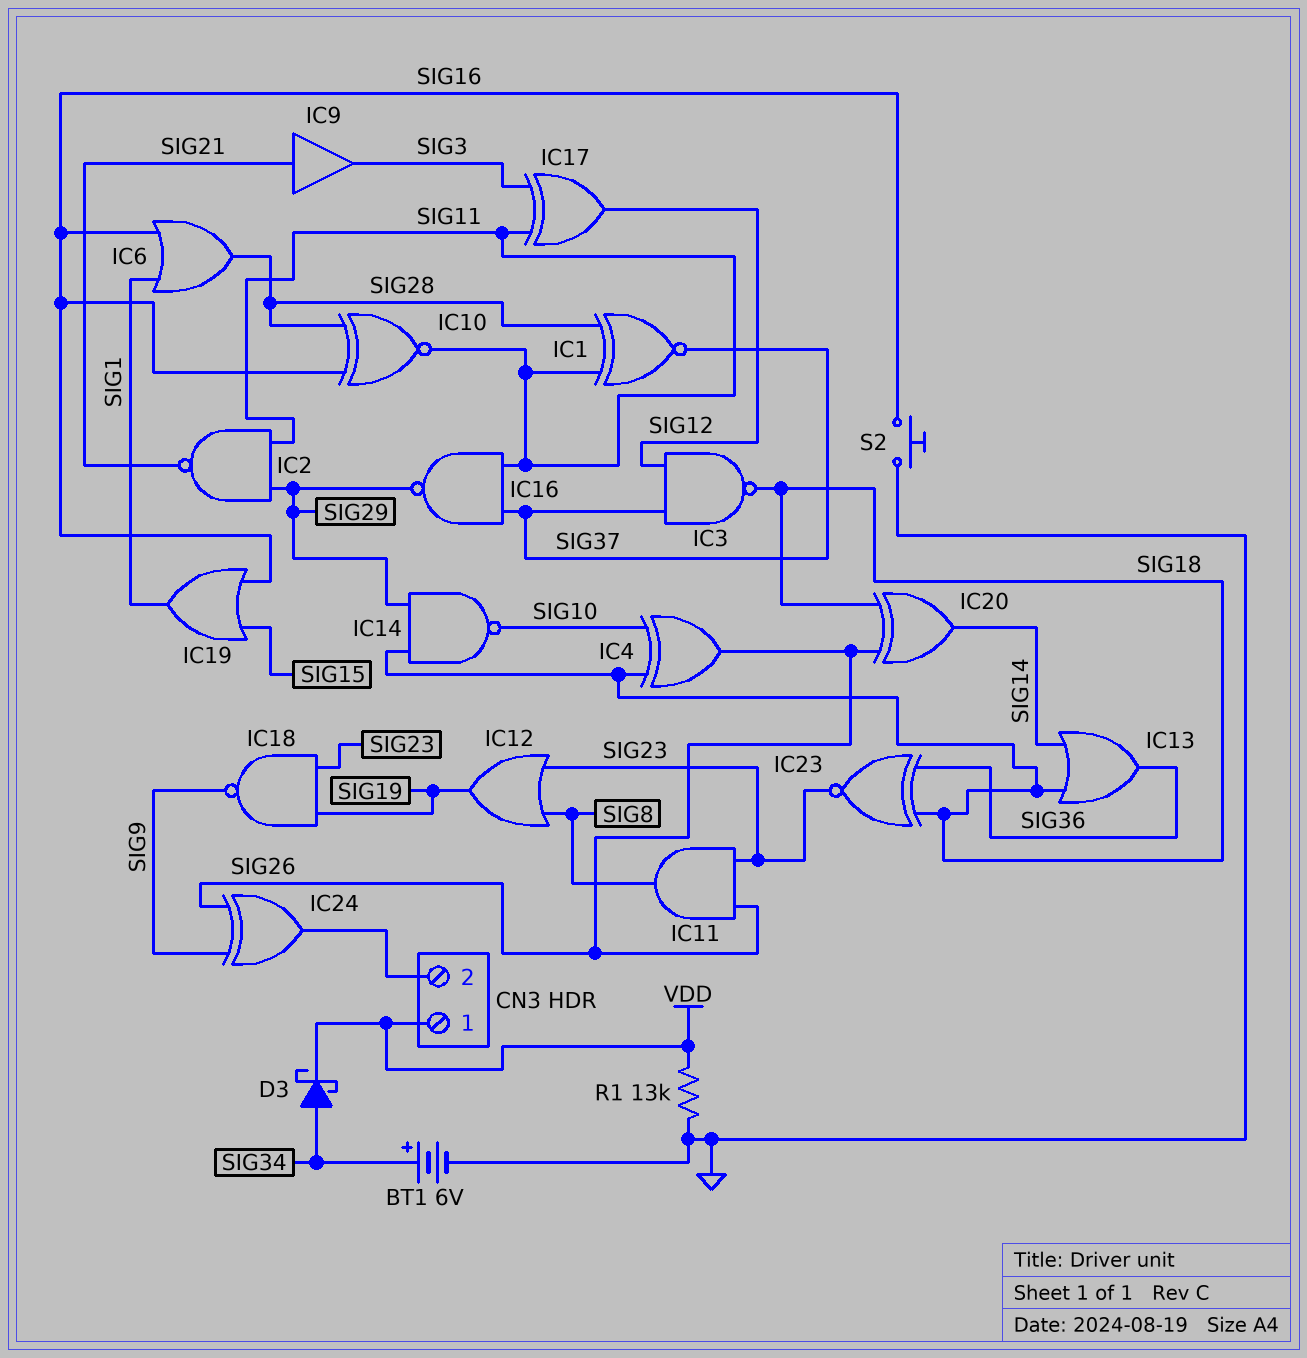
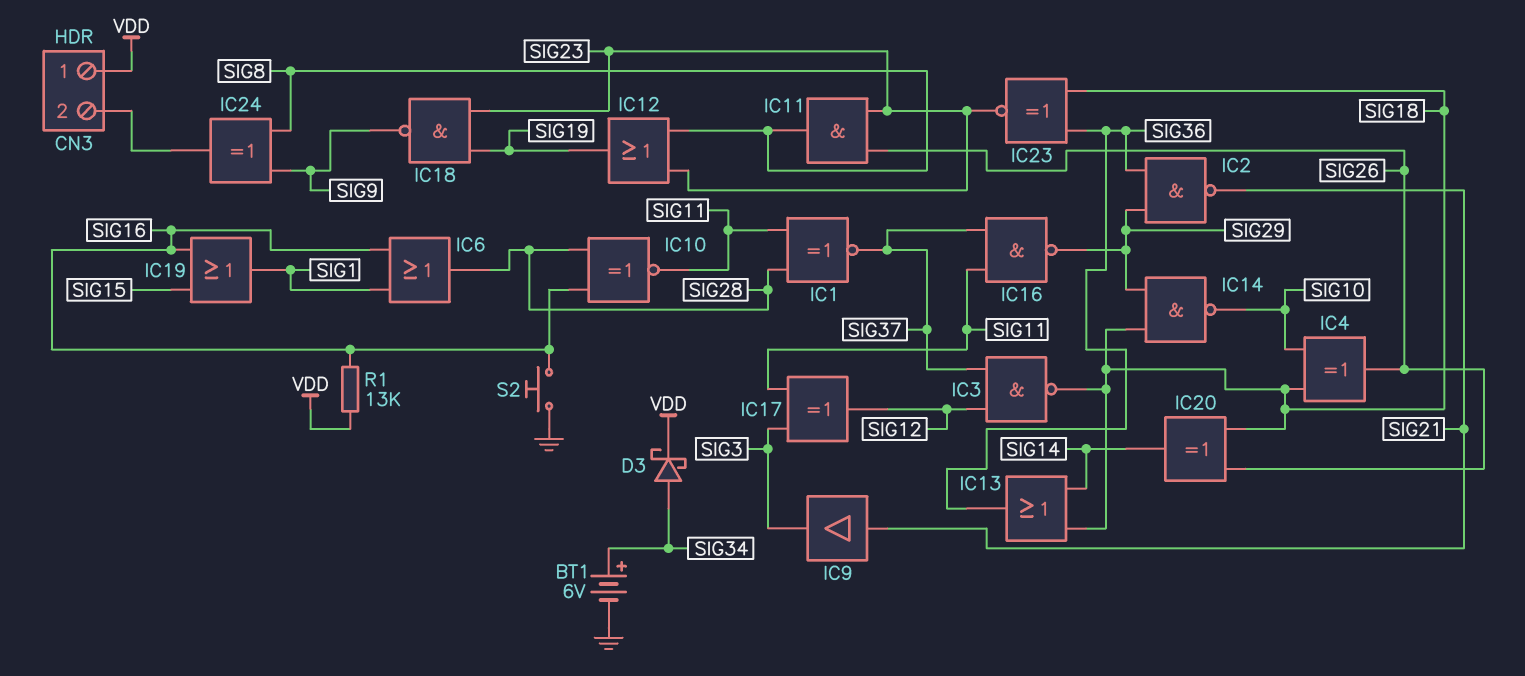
IC2: NAND (in SIG11, in SIG29, out SIG21) -> NAND (in SIG29, in SIG36, out SIG21)
IC24: XOR (in SIG9, in SIG26, out CN3/2) -> XOR (in SIG8, in SIG9, out CN3/2)
R1: 13k (GND, VDD) -> 13k (SIG16, VDD)

